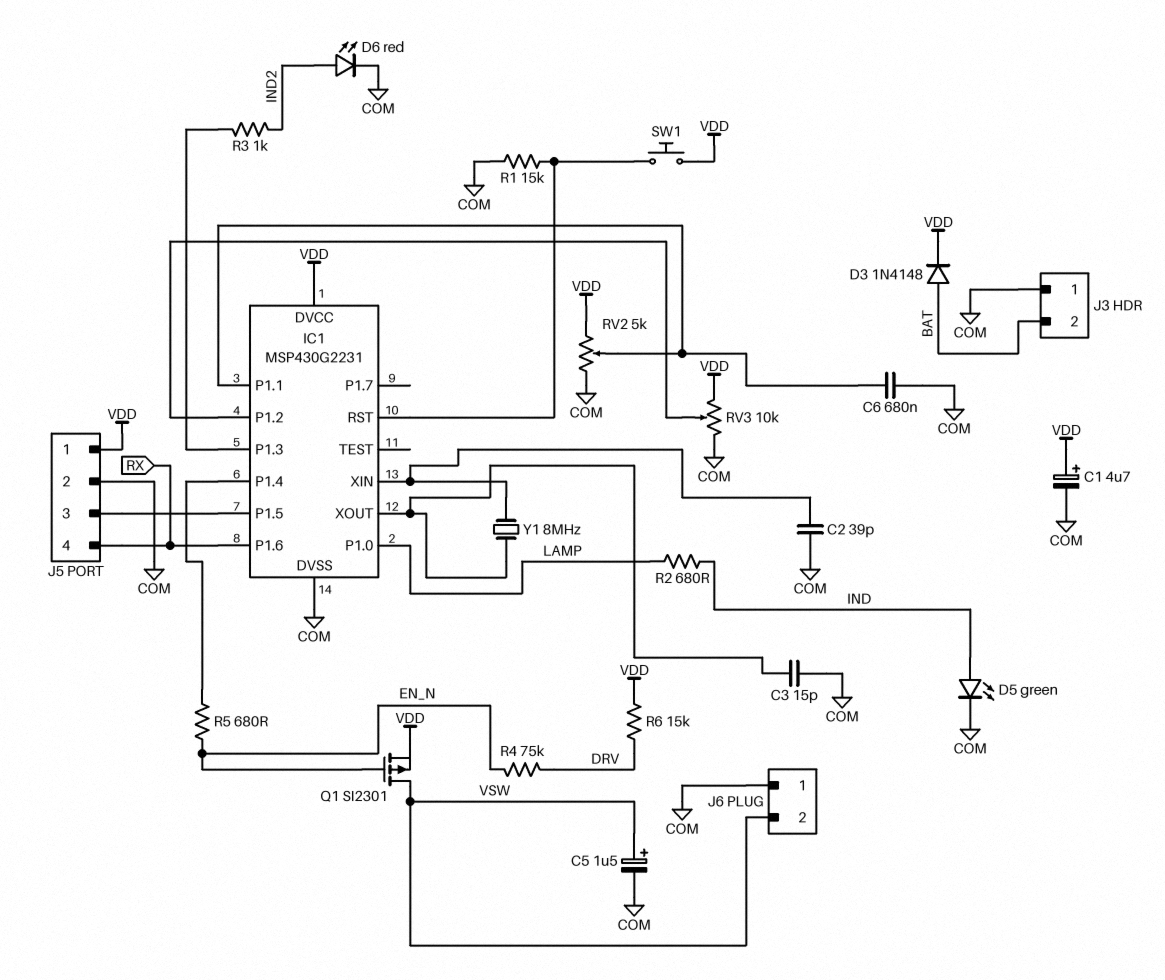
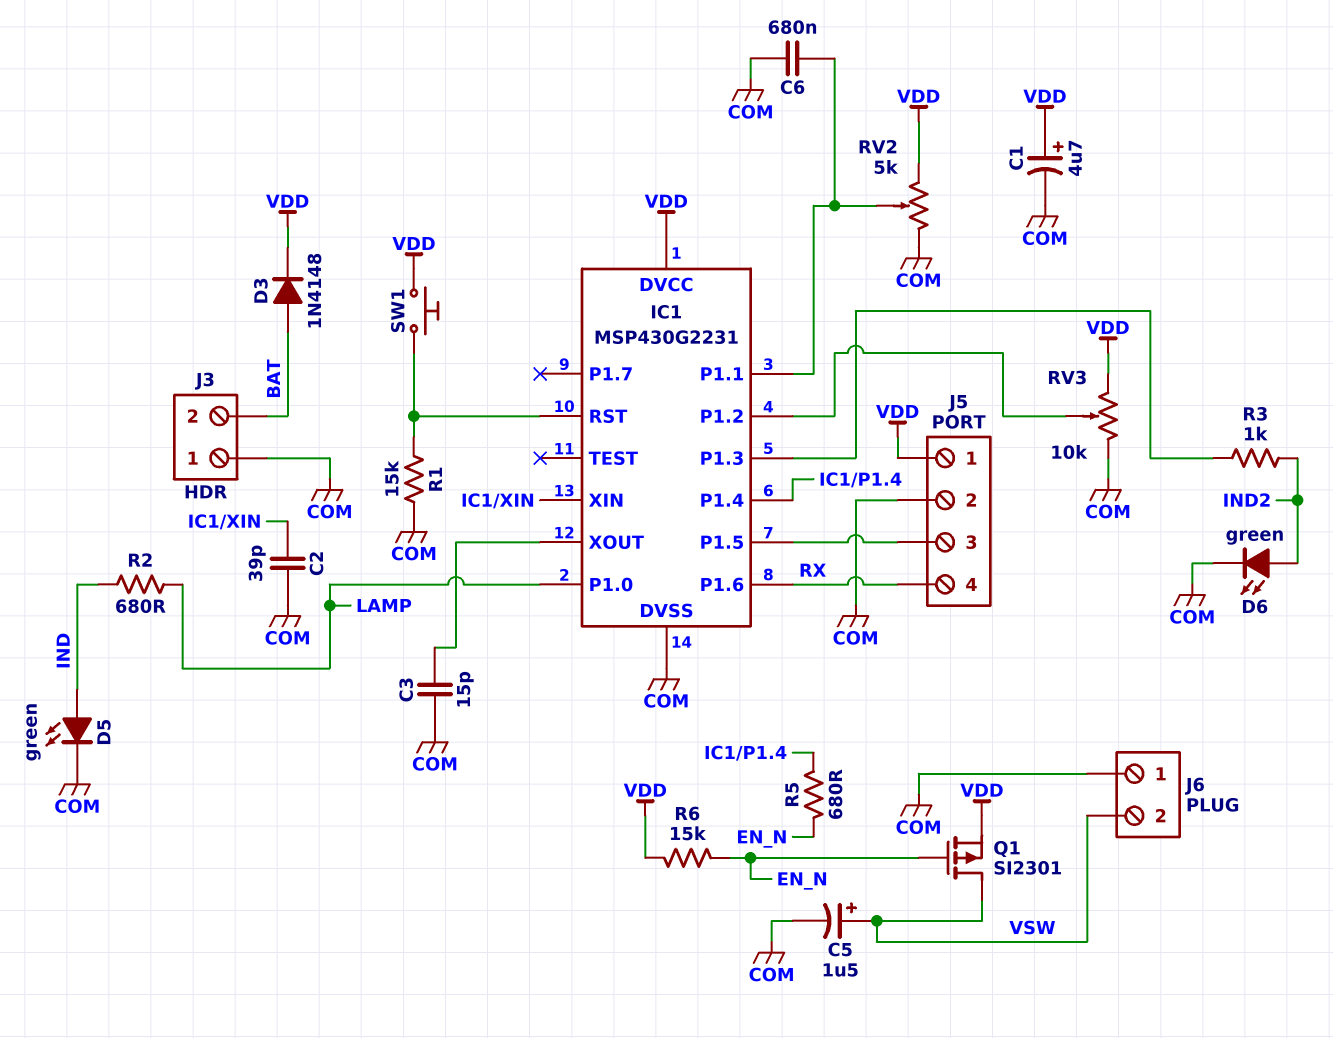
D6: LED red (A IND2, K COM) -> LED green (A IND2, K COM)
R4: 75k (DRV, EN_N) -> none
R6: 15k (DRV, VDD) -> 15k (EN_N, VDD)
Y1: 8MHz (IC1/XIN, IC1/XOUT) -> none

